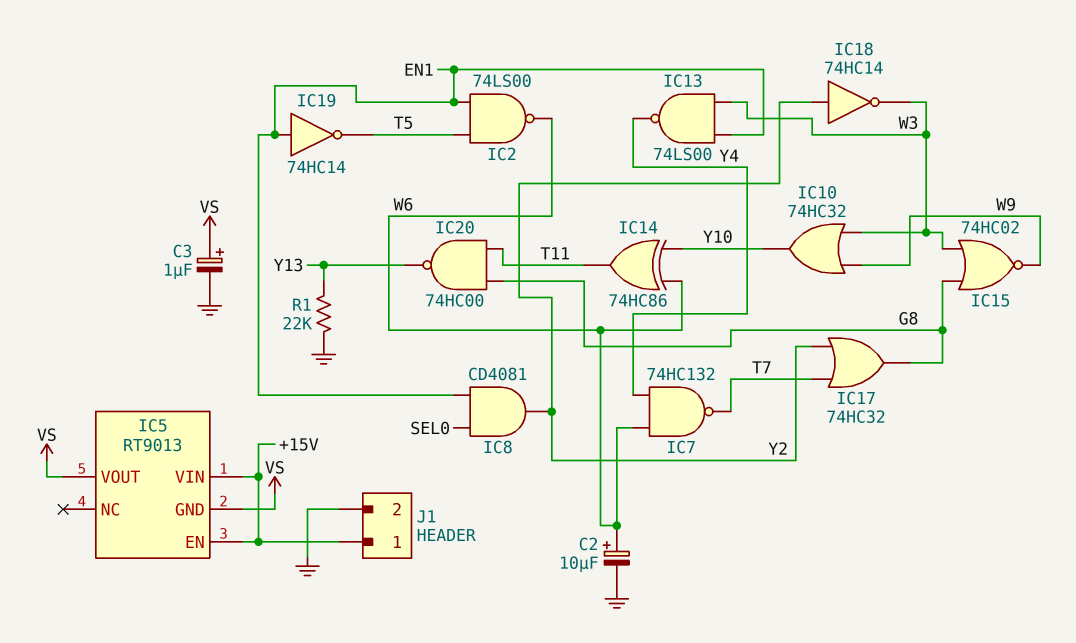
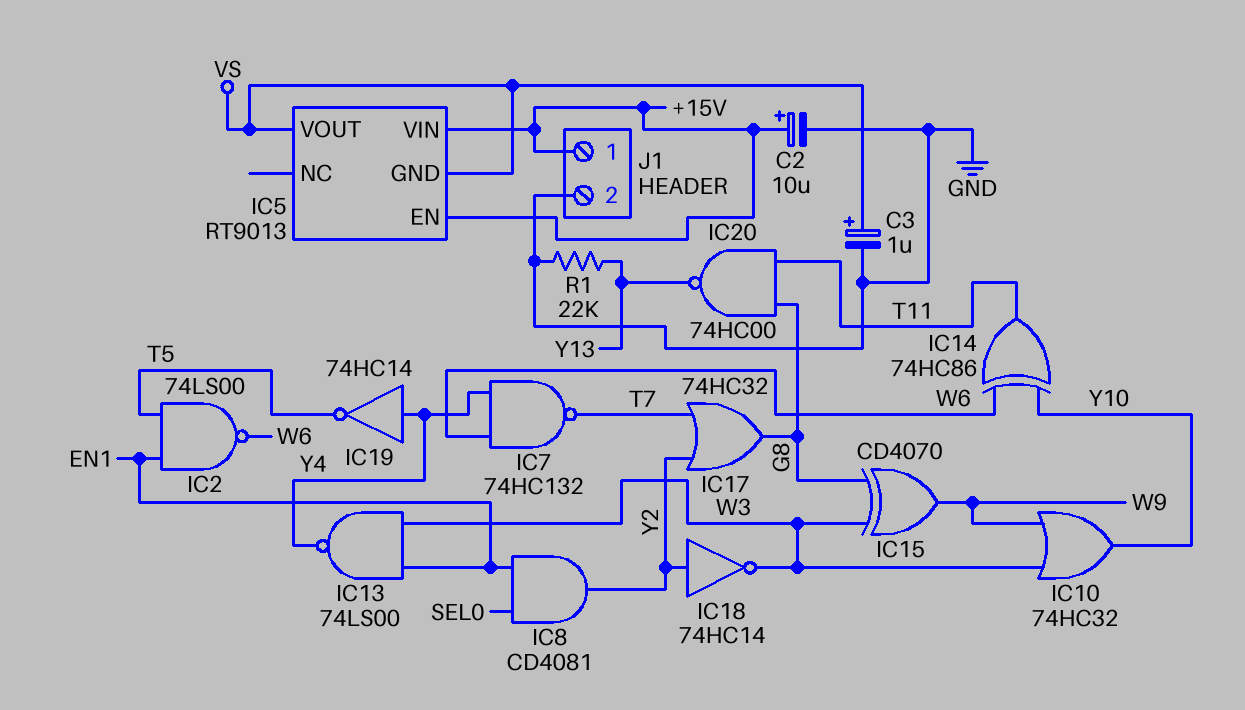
C2: 10uF (plus W6, minus GND) -> 10uF (plus +15V, minus GND)
IC15: NOR 74HC02 (in G8, in W3, out W9) -> XOR CD4070 (in G8, in W3, out W9)
IC19: NOT 74HC14 (in EN1, out T5) -> NOT 74HC14 (in Y4, out T5)

